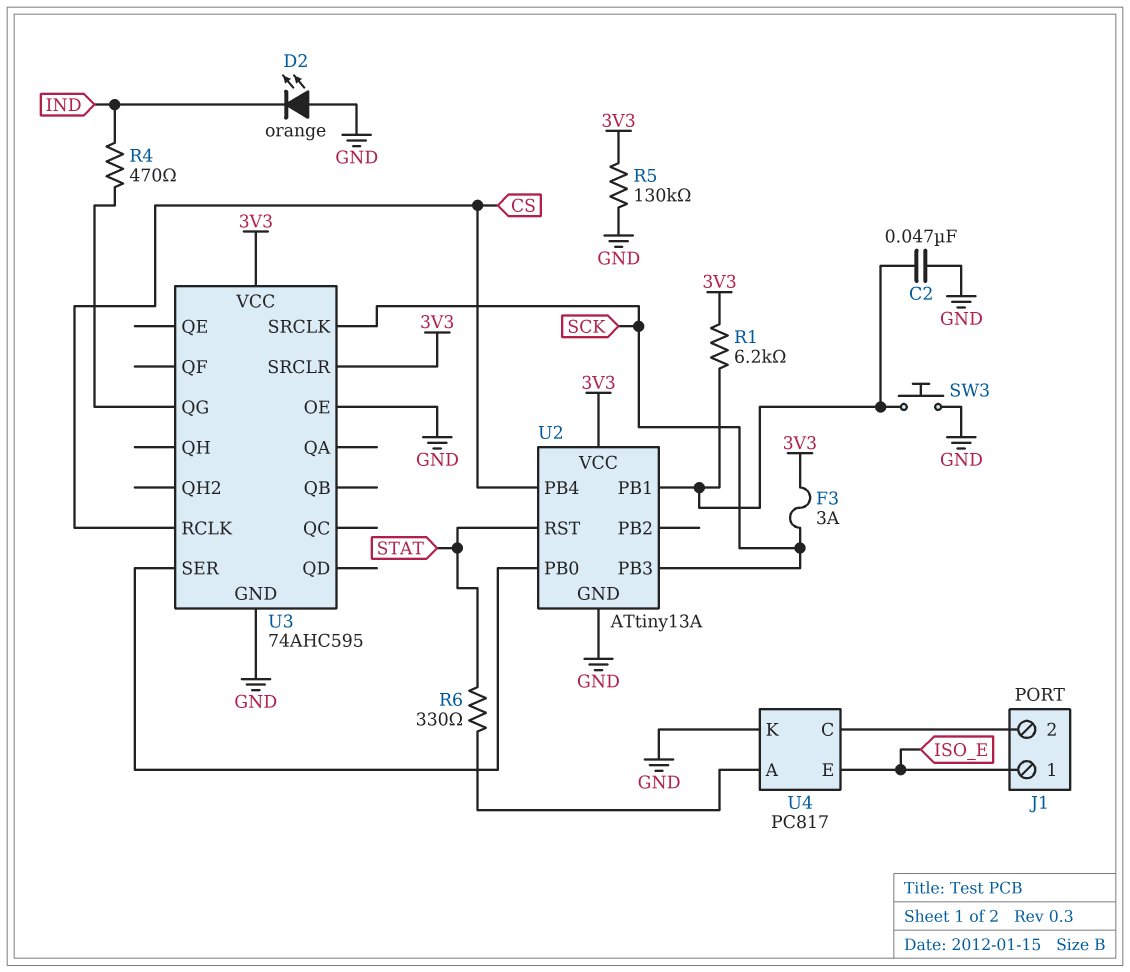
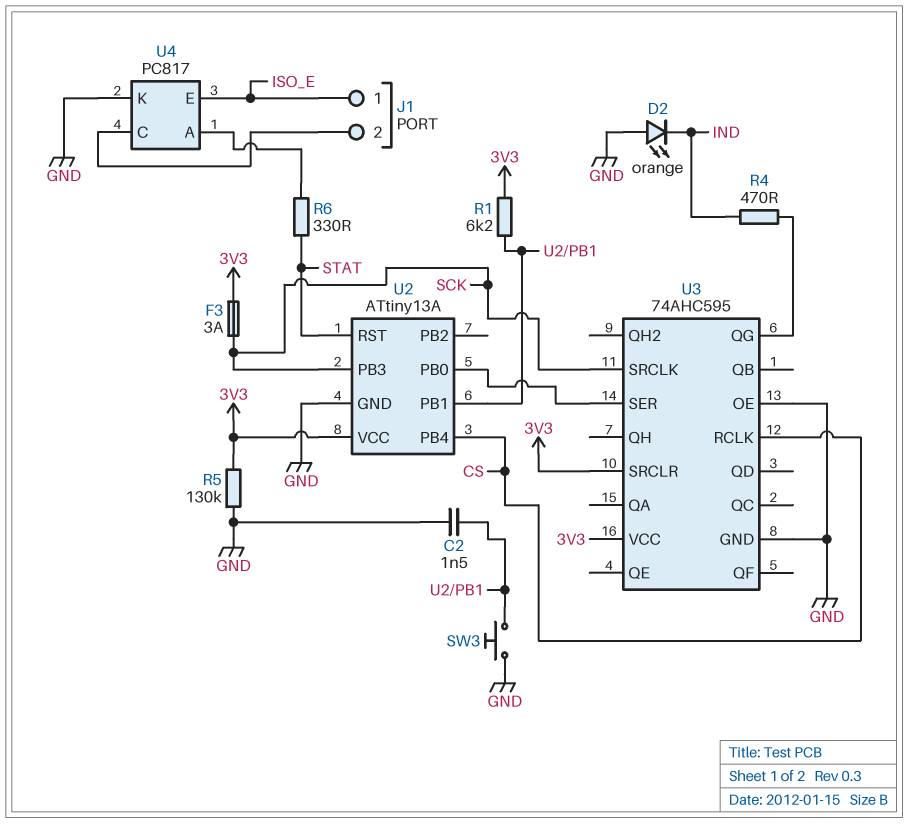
C2: 47nF (GND, U2/PB1) -> 1.5nF (GND, U2/PB1)

